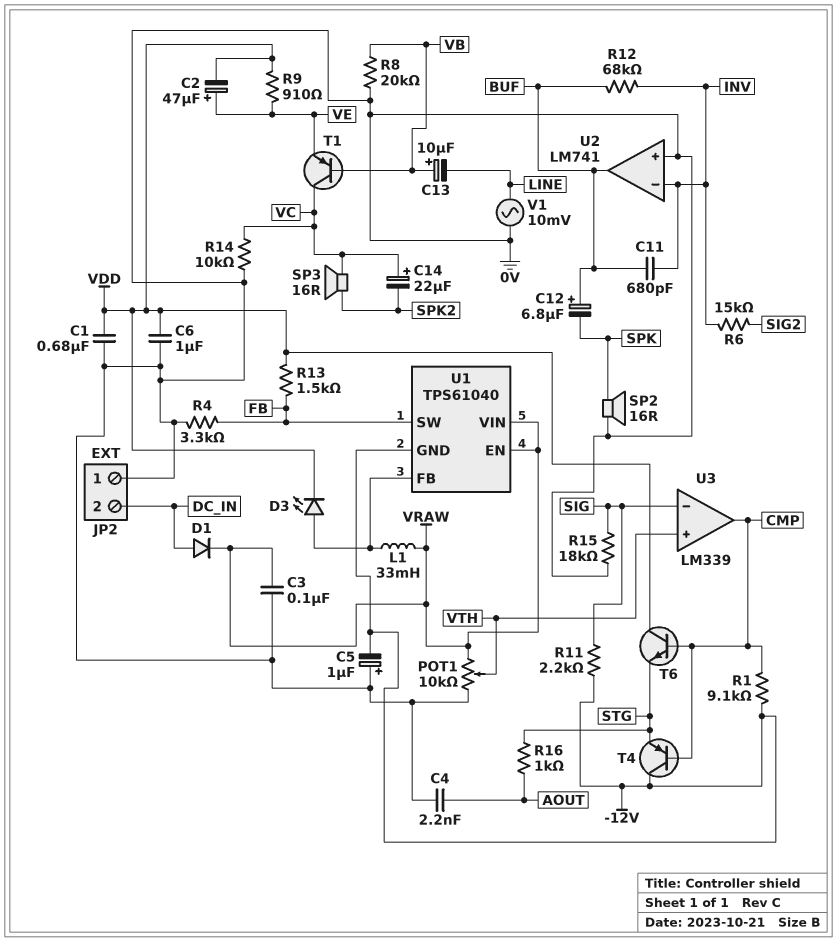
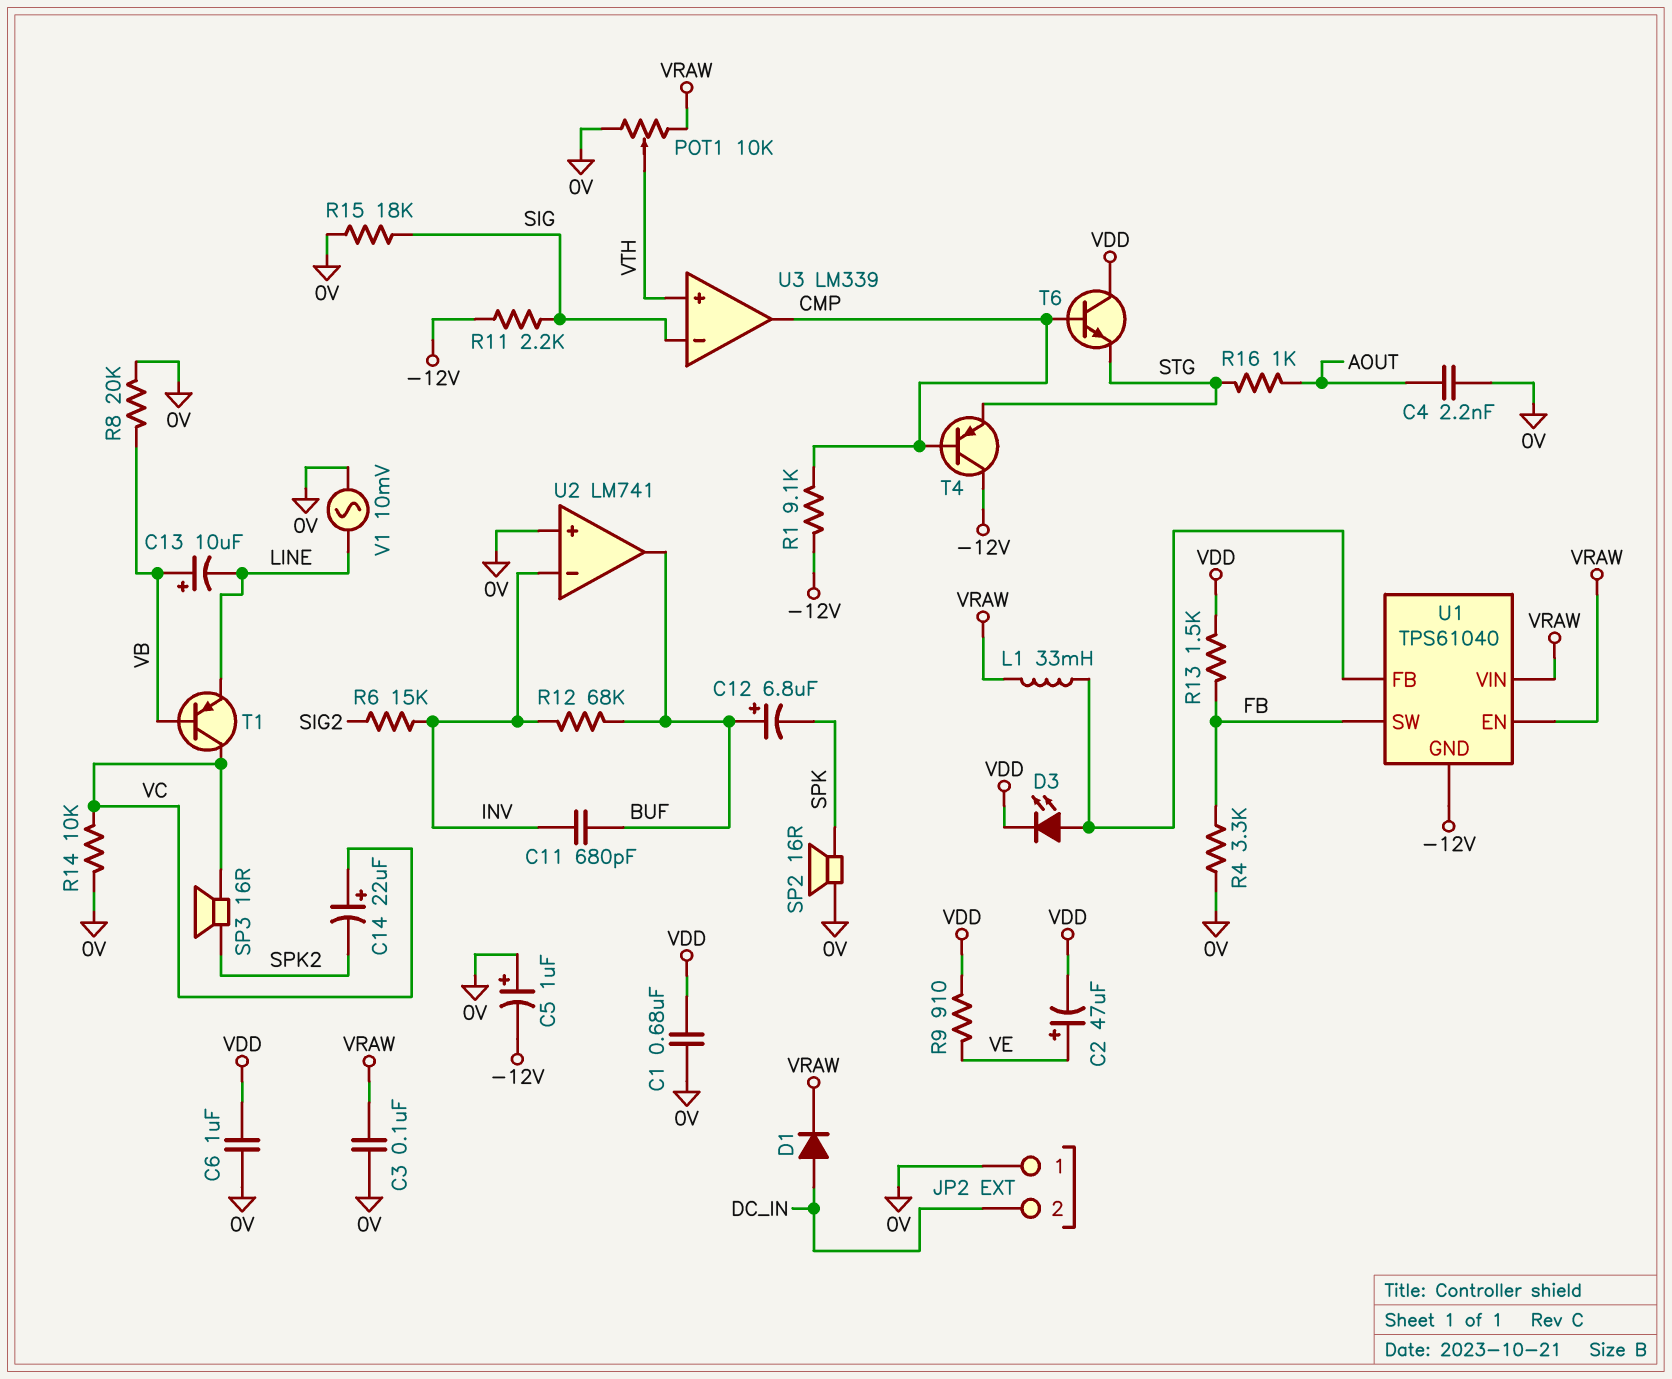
T1: PNP (B VB, C VC, E VE) -> PNP (B VB, C VC, E LINE)

